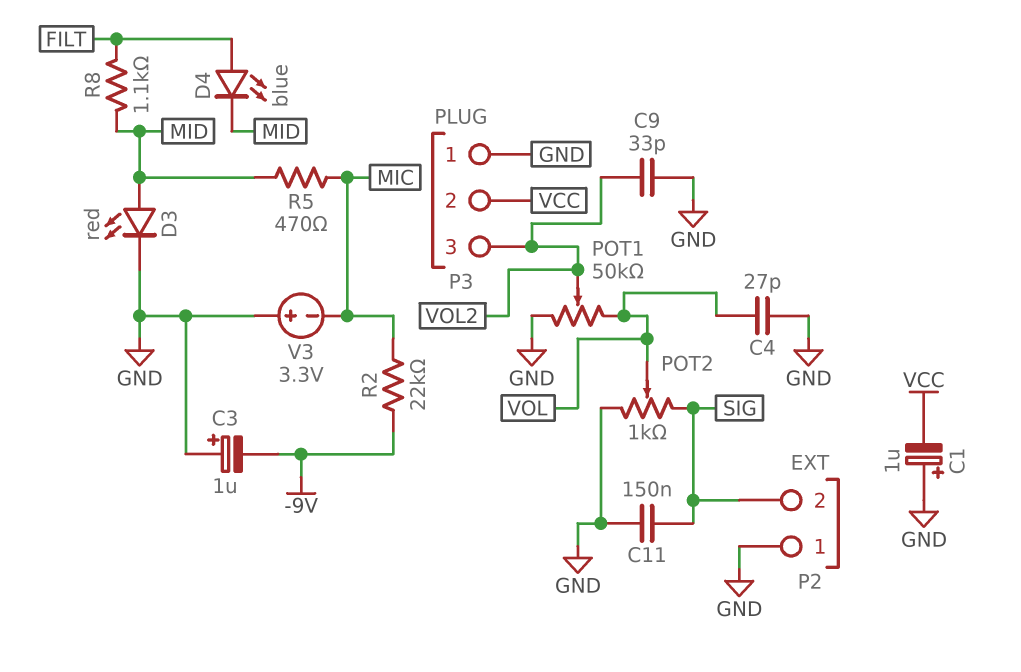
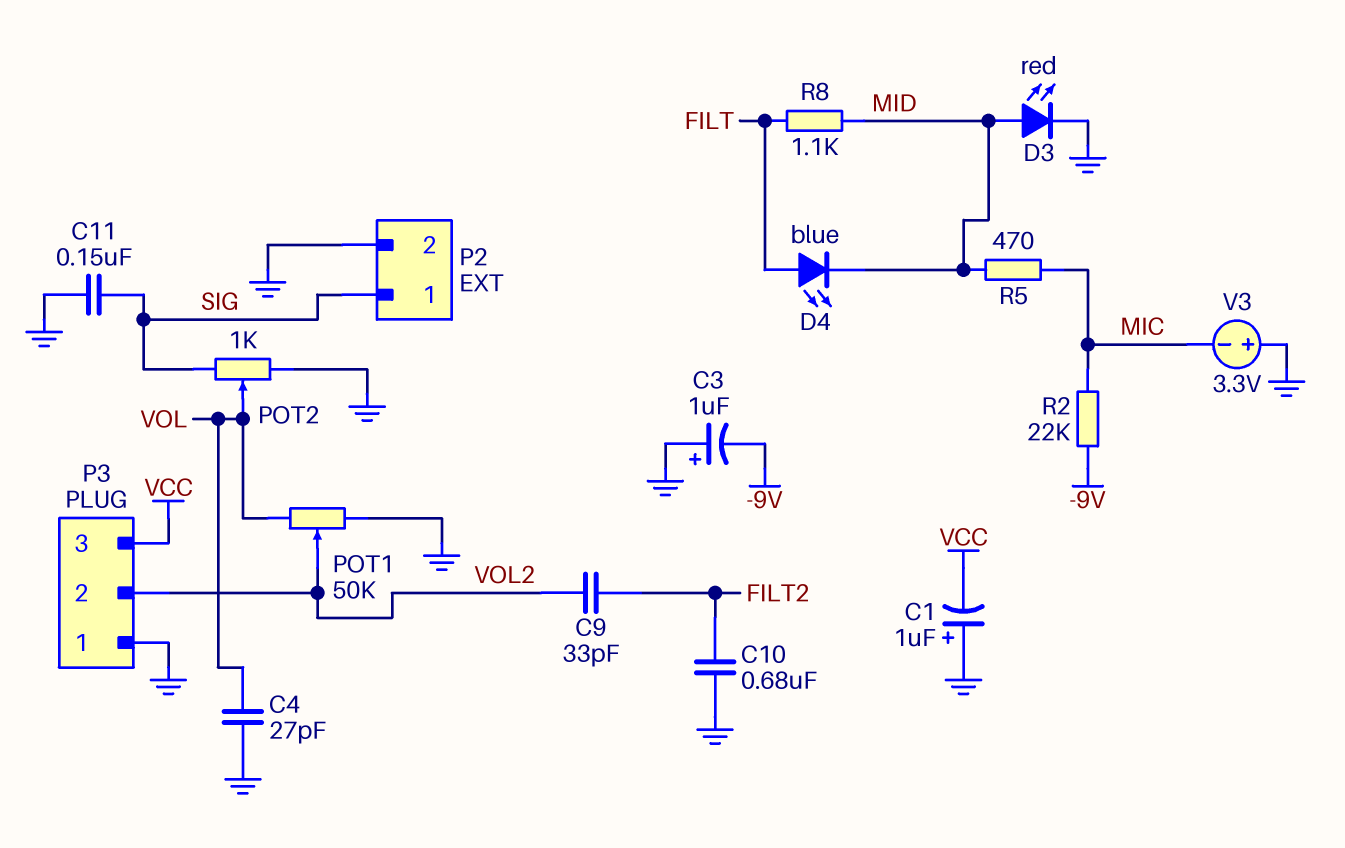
C9: 33pF (GND, VOL2) -> 33pF (FILT2, VOL2)
C10: none -> 680nF (FILT2, GND)
P2 pin 1: GND -> SIG
P2 pin 2: SIG -> GND
P3 pin 2: VCC -> VOL2
P3 pin 3: VOL2 -> VCC

